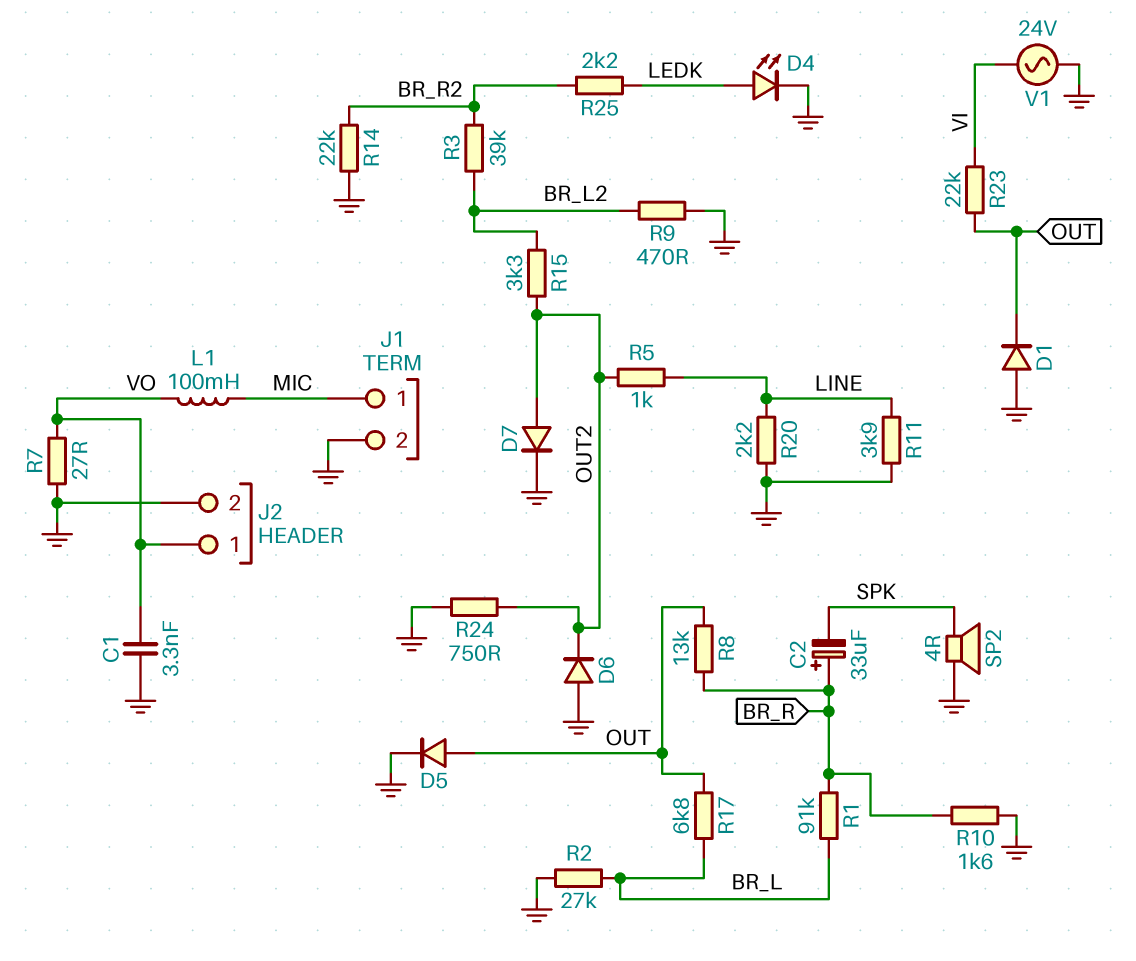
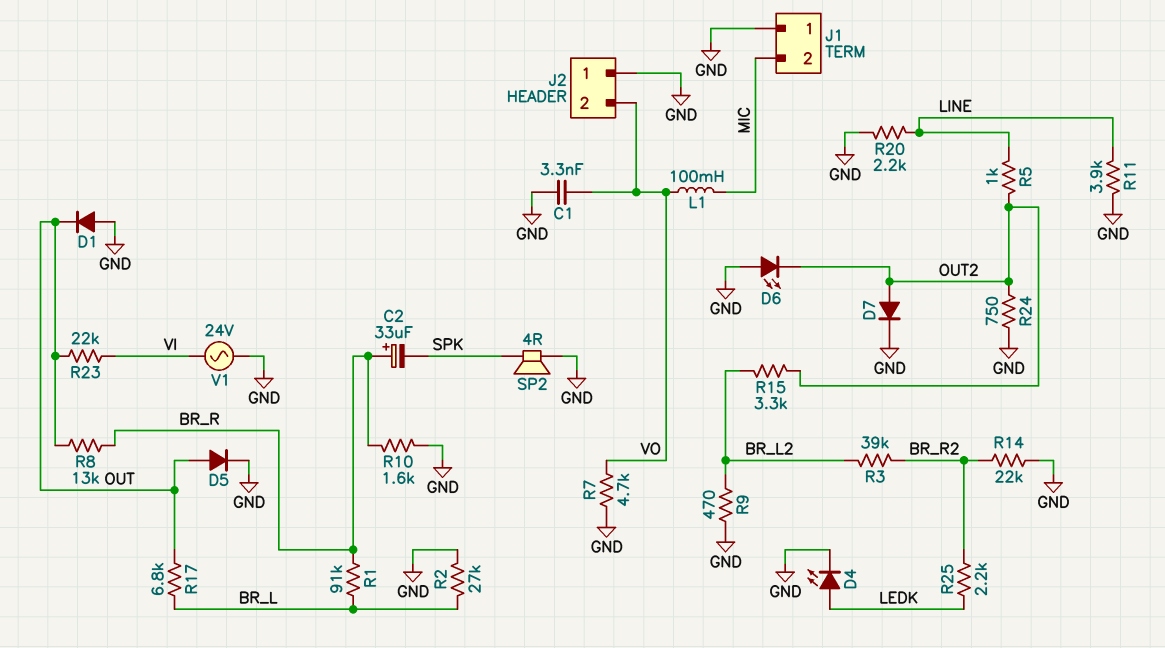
D6: diode (A GND, K OUT2) -> LED (A GND, K OUT2)
J1 pin 1: MIC -> GND
J1 pin 2: GND -> MIC
J2 pin 1: VO -> GND
J2 pin 2: GND -> VO
R7: 27 (GND, VO) -> 4.7k (GND, VO)

